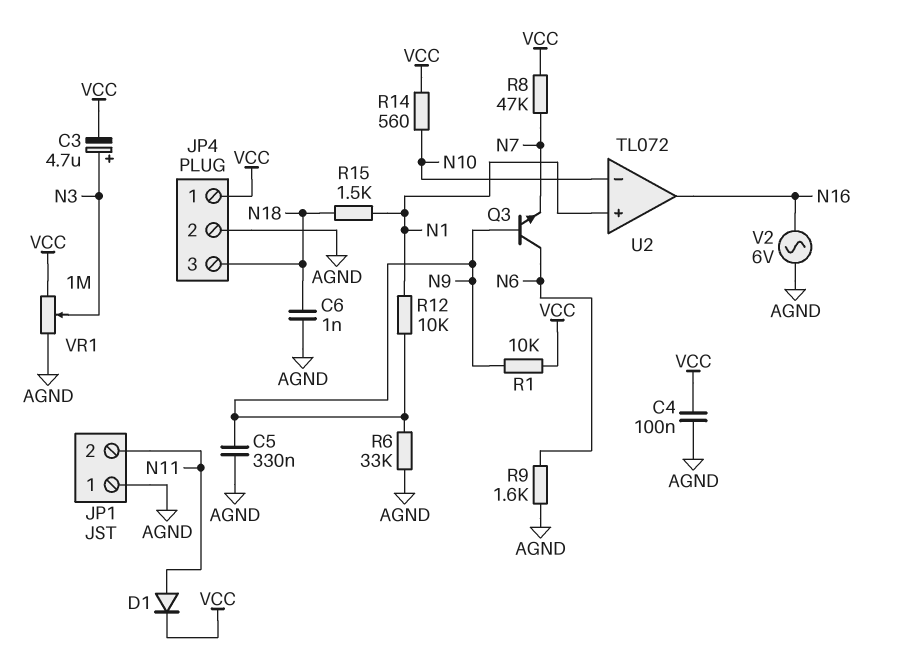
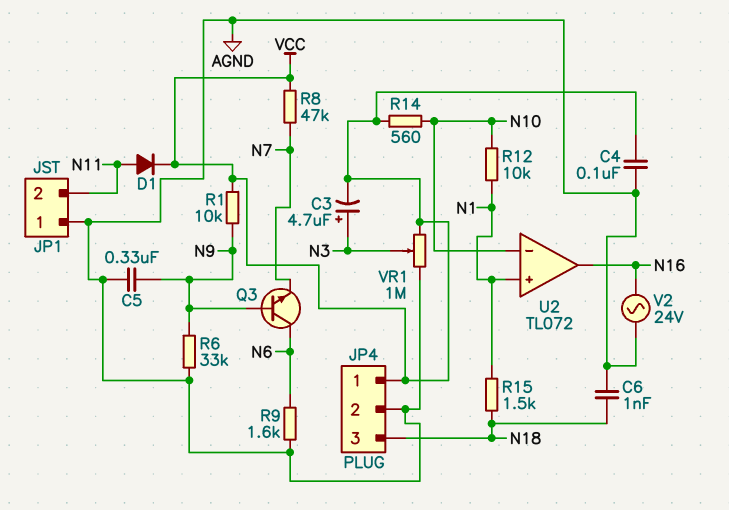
R12: 10k (N1, N9) -> 10k (N1, N10)
V2: AC 6V (AGND, N16) -> AC 24V (AGND, N16)

